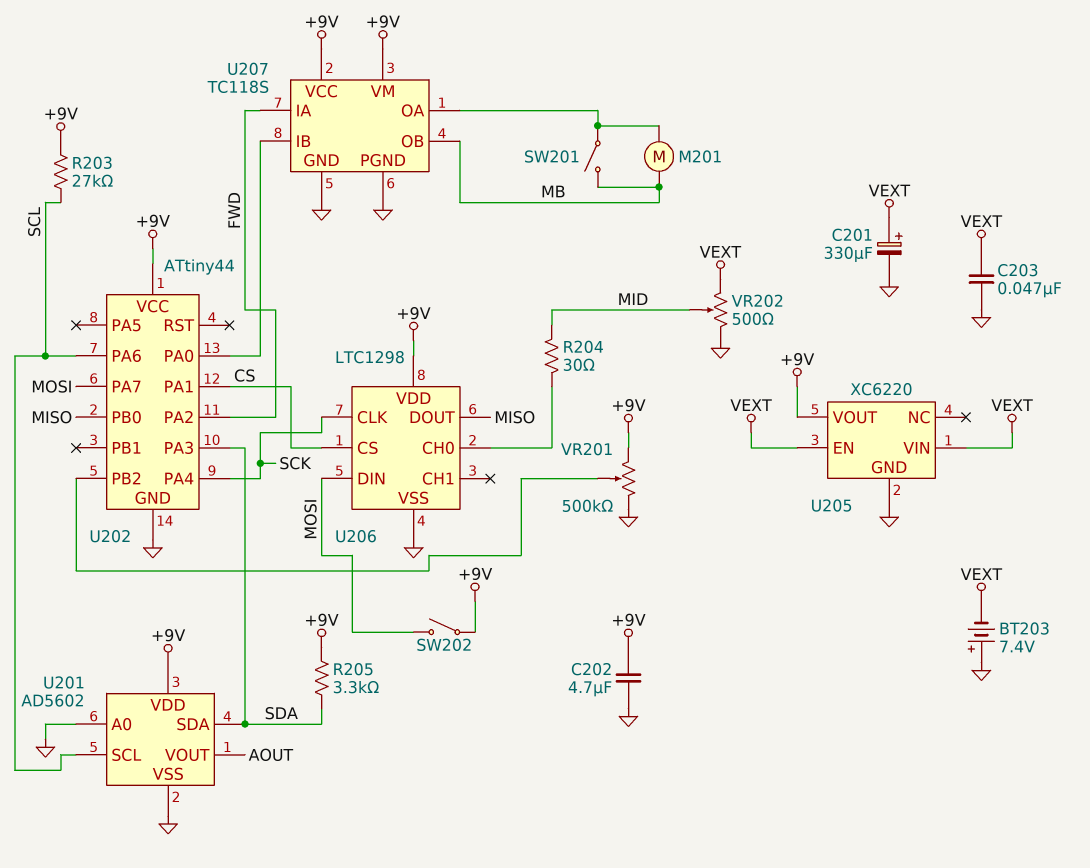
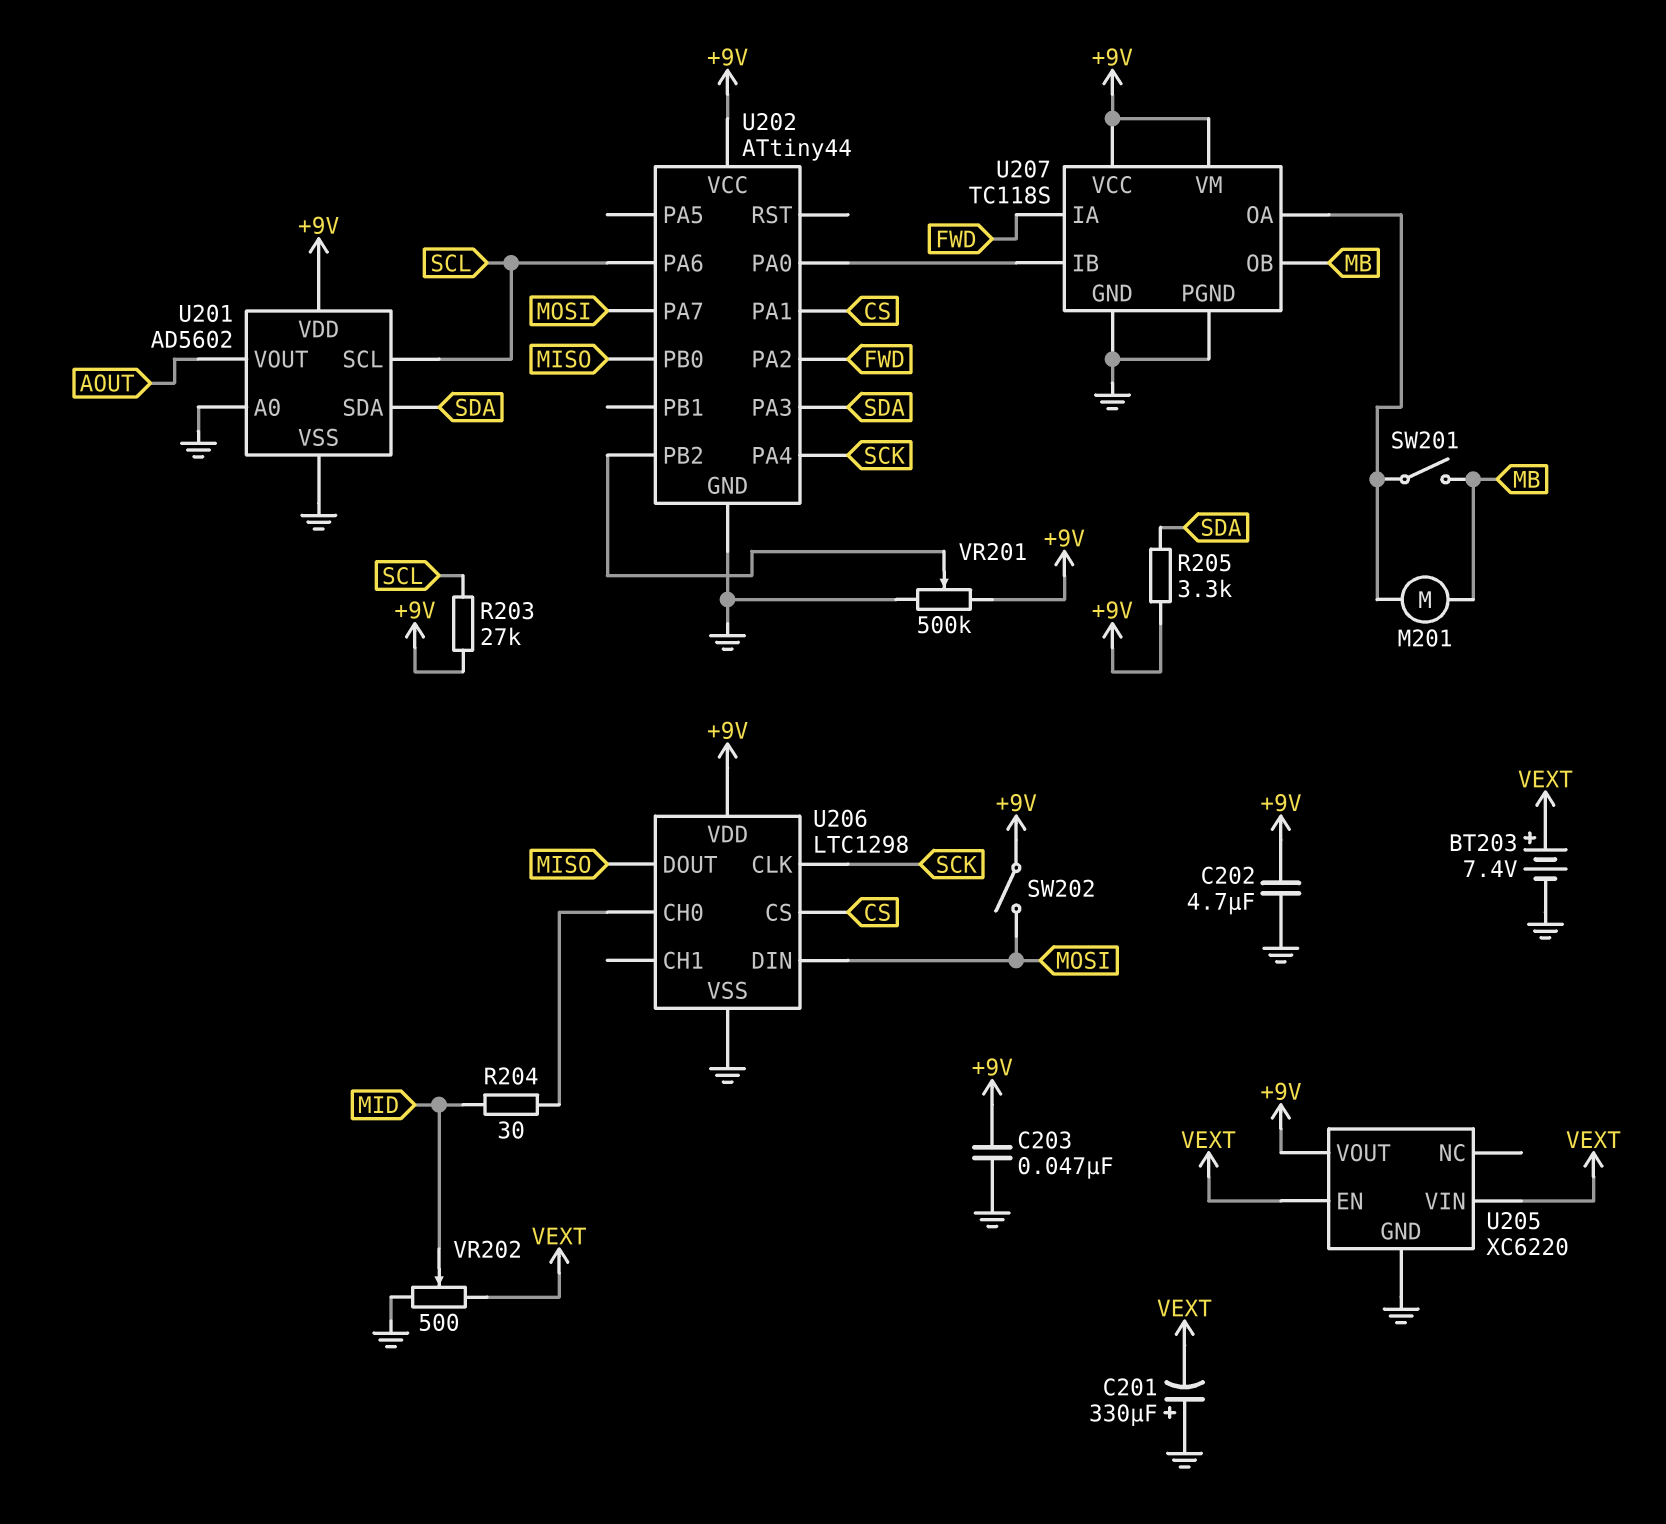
BT203: 7.4V (plus GND, minus VEXT) -> 7.4V (plus VEXT, minus GND)
C201: 330uF (plus VEXT, minus GND) -> 330uF (plus GND, minus VEXT)
C203: 47nF (GND, VEXT) -> 47nF (+9V, GND)

